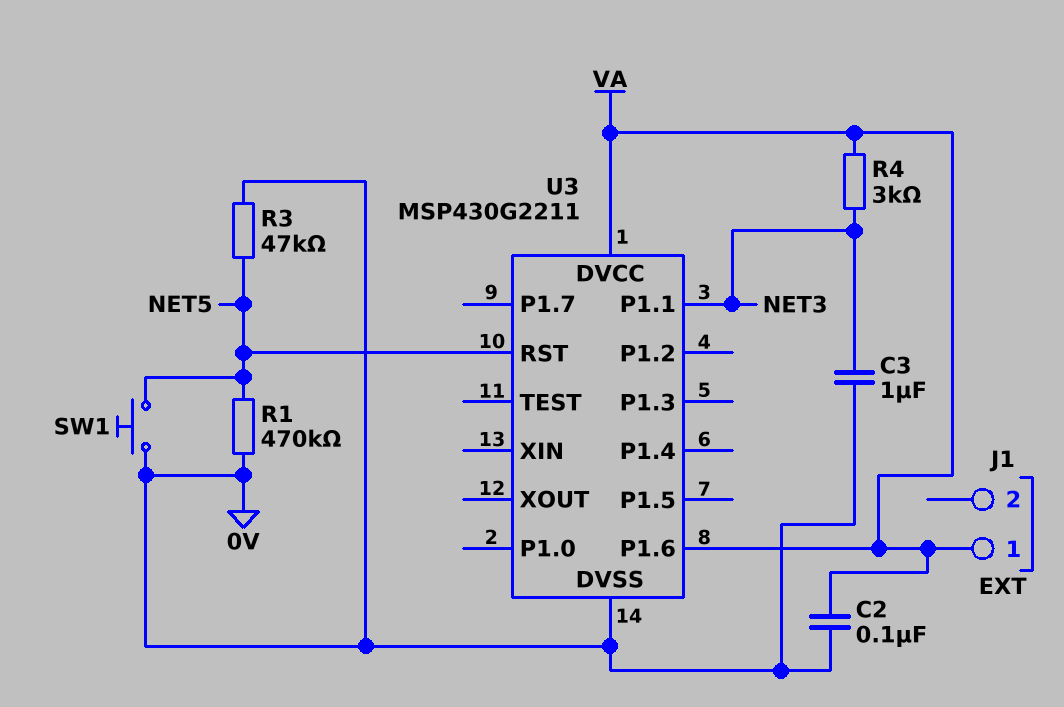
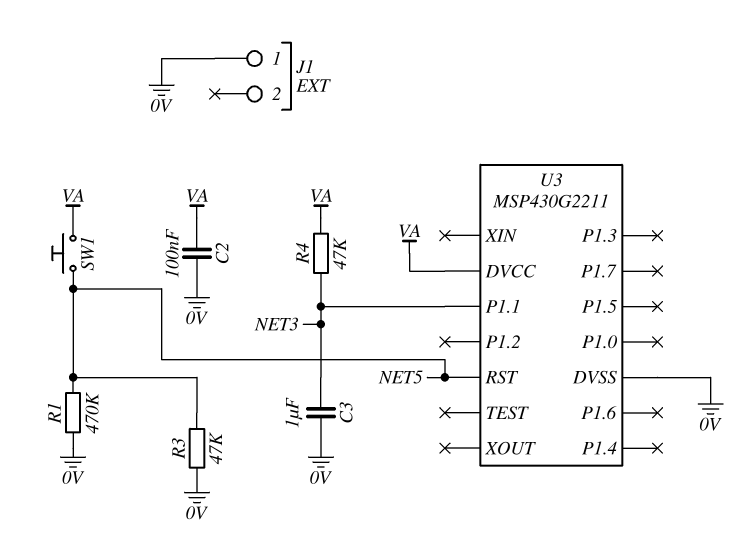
J1 pin 1: VA -> 0V
R4: 3k (NET3, VA) -> 47k (NET3, VA)
SW1: button (0V, NET5) -> button (NET5, VA)
U3 pin P1.6: VA -> none

